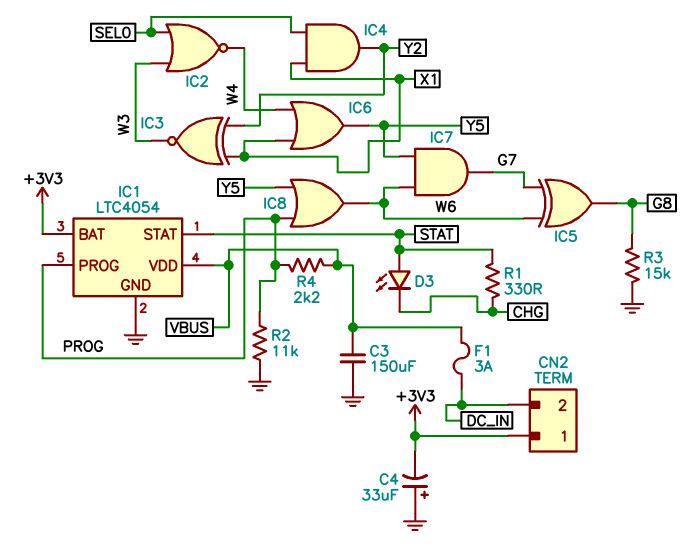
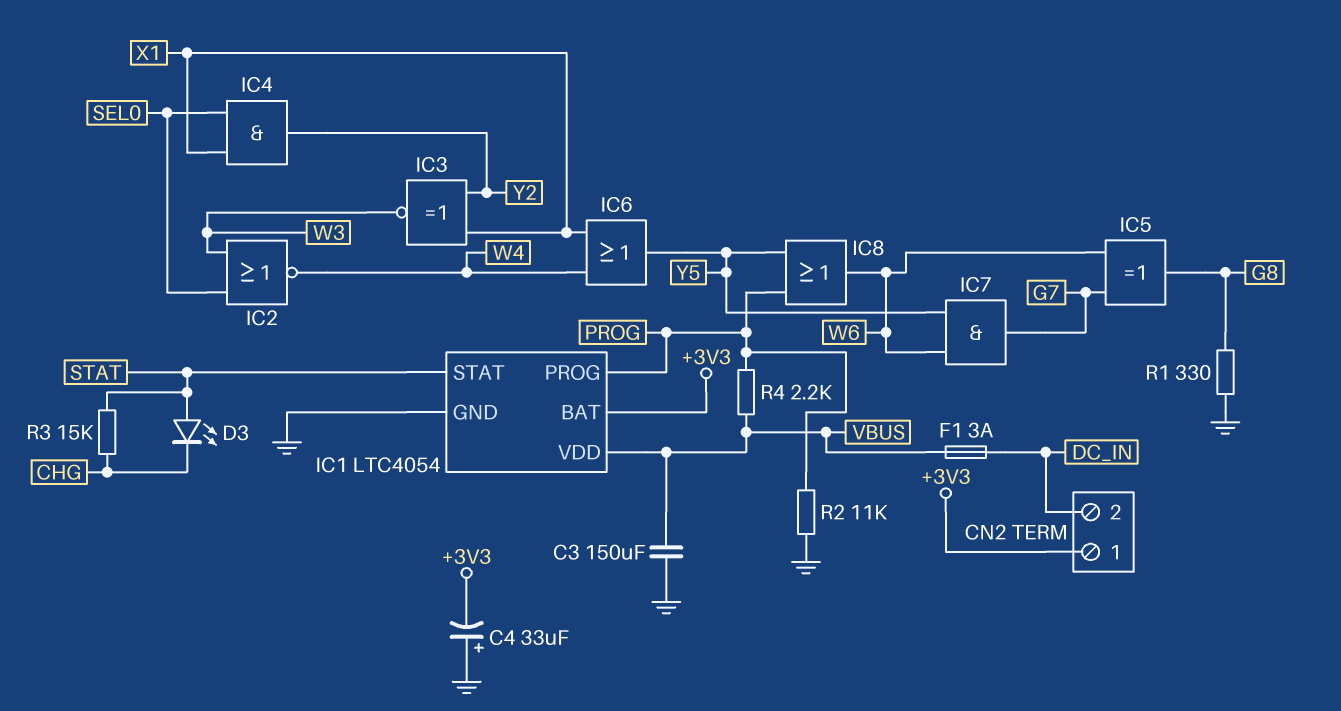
R1: 330 (CHG, STAT) -> 330 (G8, GND)
R3: 15k (G8, GND) -> 15k (CHG, STAT)

